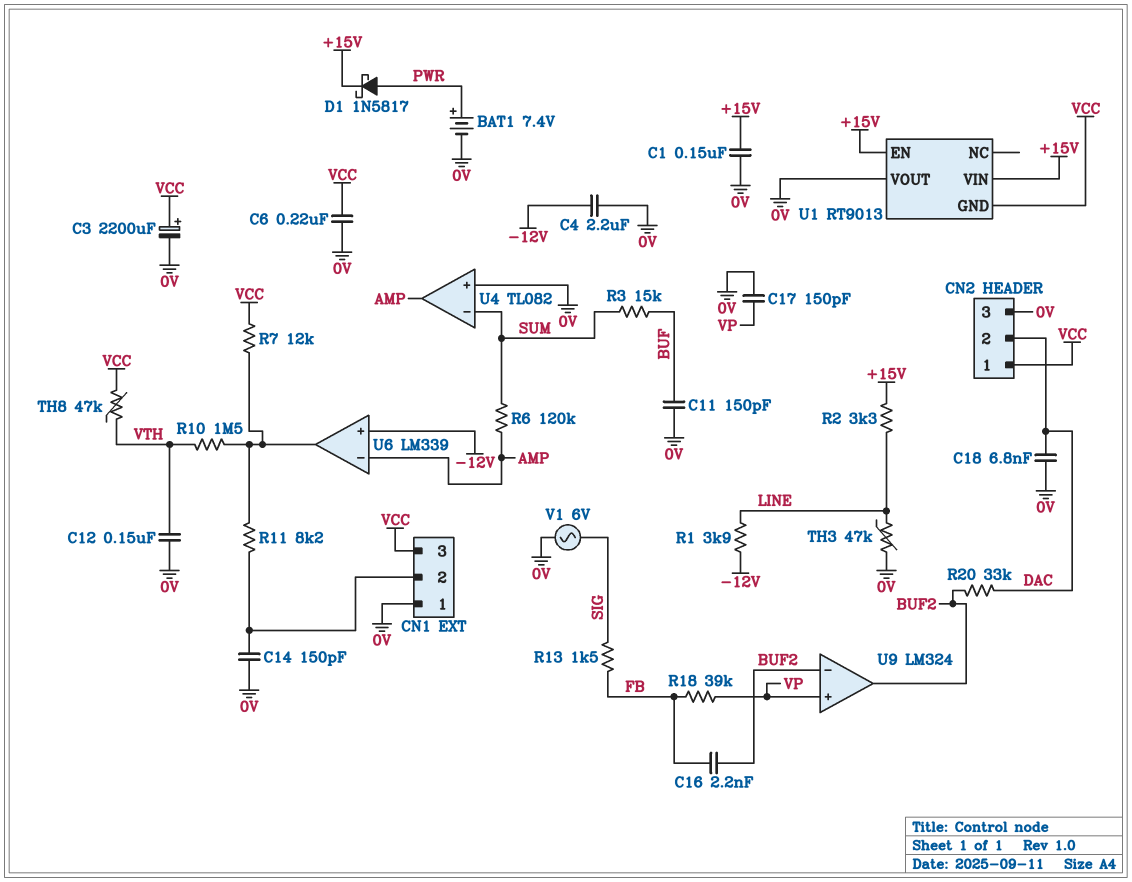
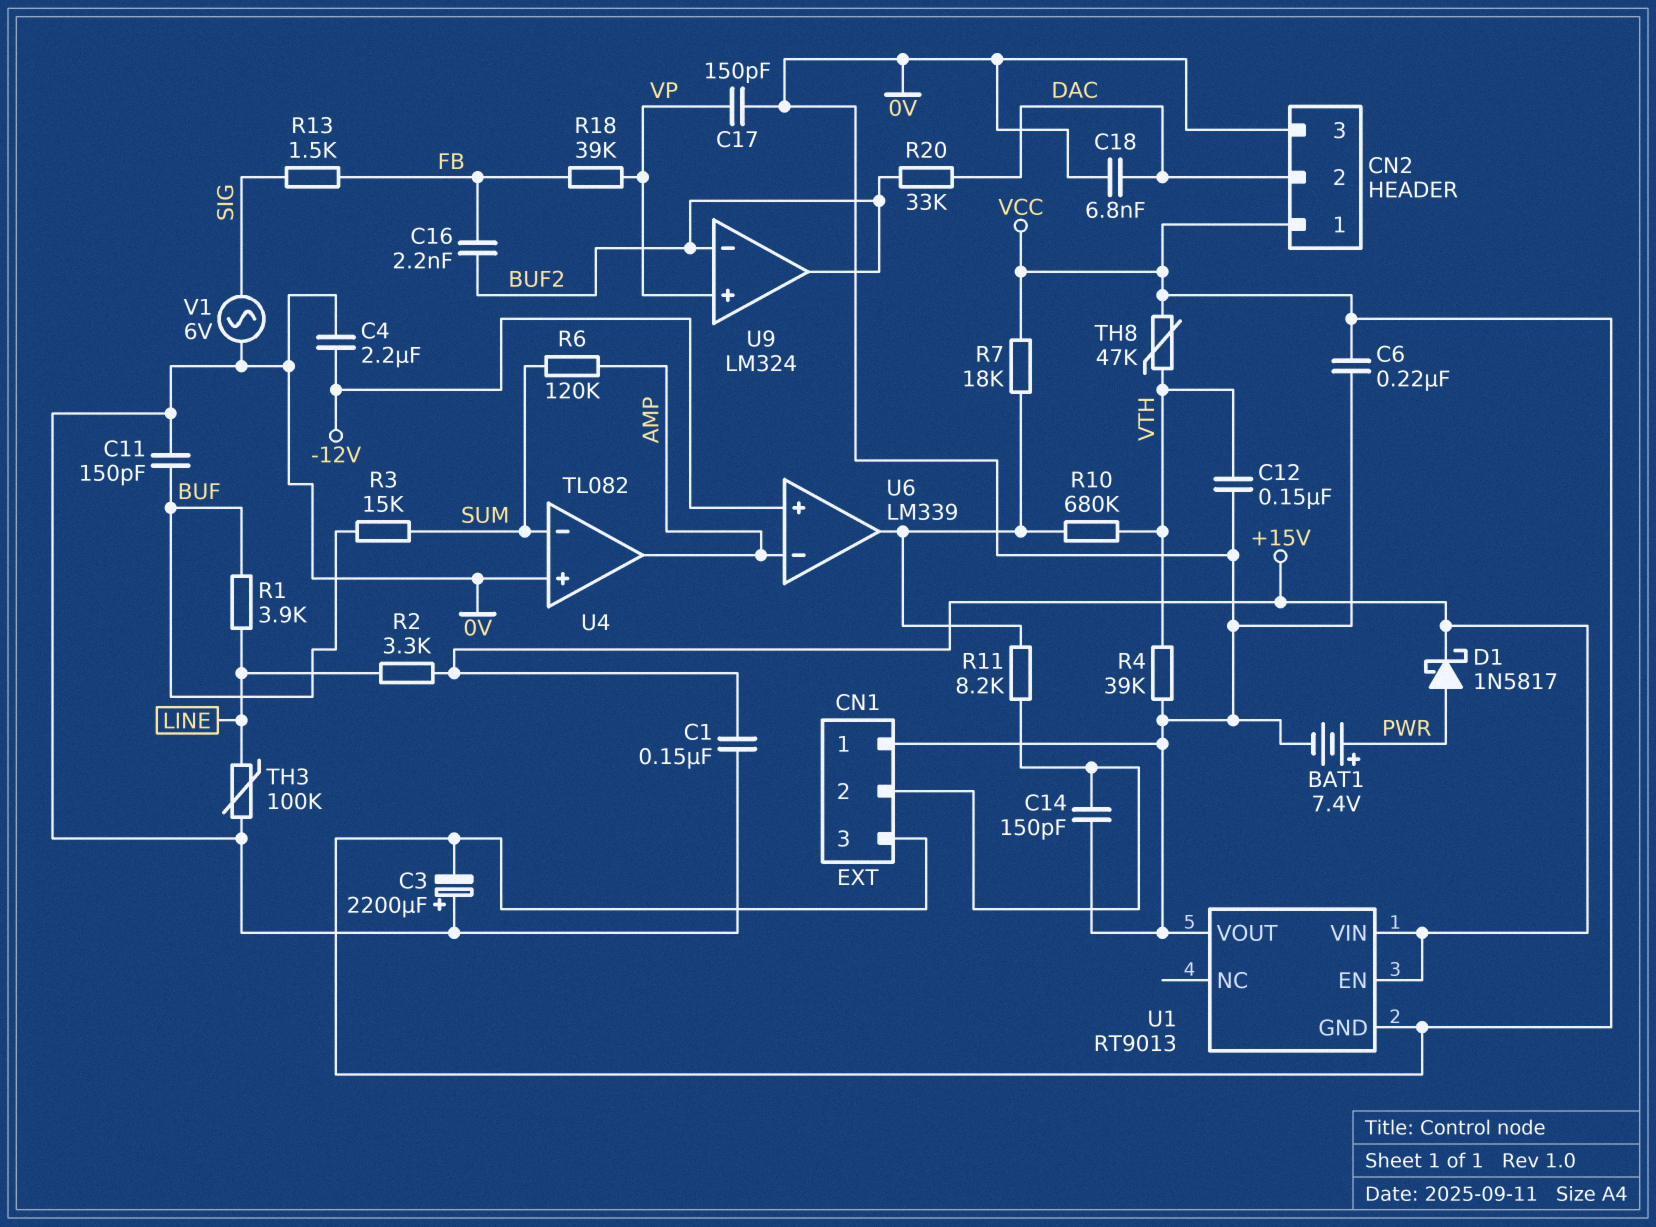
C3: 2200uF (plus VCC, minus 0V) -> 2200uF (plus 0V, minus VCC)
R1: 3.9k (-12V, LINE) -> 3.9k (BUF, LINE)
R4: none -> 39k (0V, VTH)
R7: 12k (U6/out, VCC) -> 18k (U6/out, VCC)
R10: 1.5M (U6/out, VTH) -> 680k (U6/out, VTH)
TH3: 47k (0V, LINE) -> 100k (0V, LINE)

